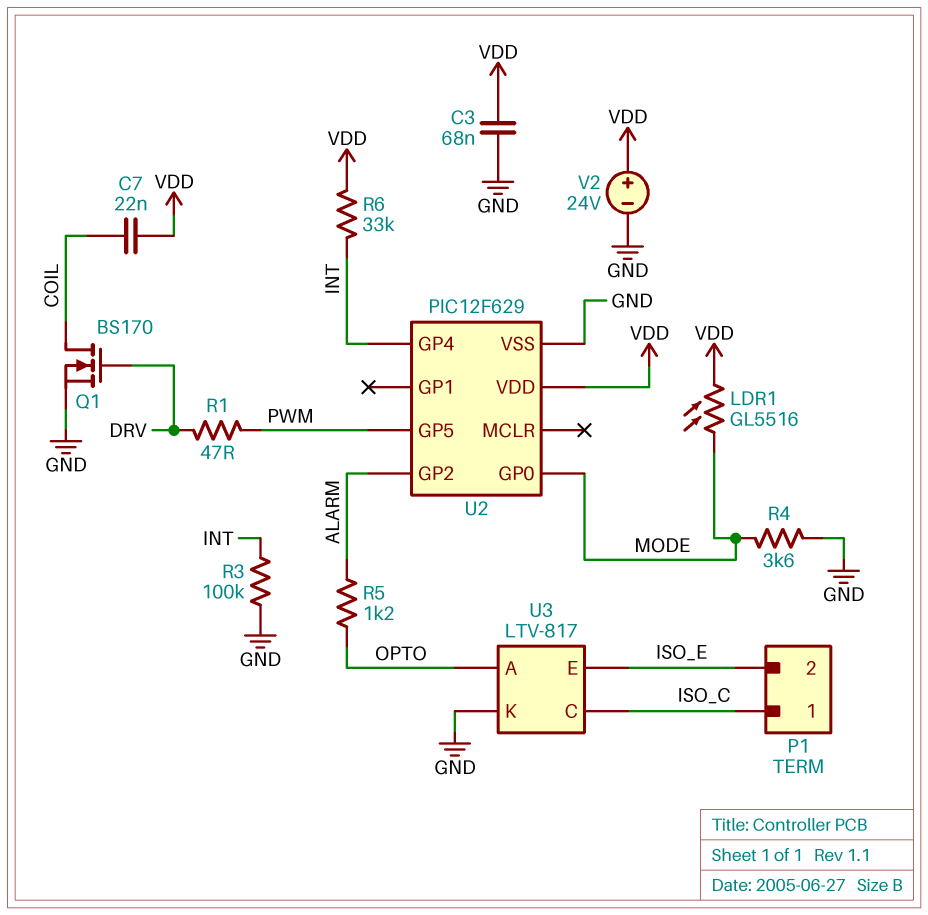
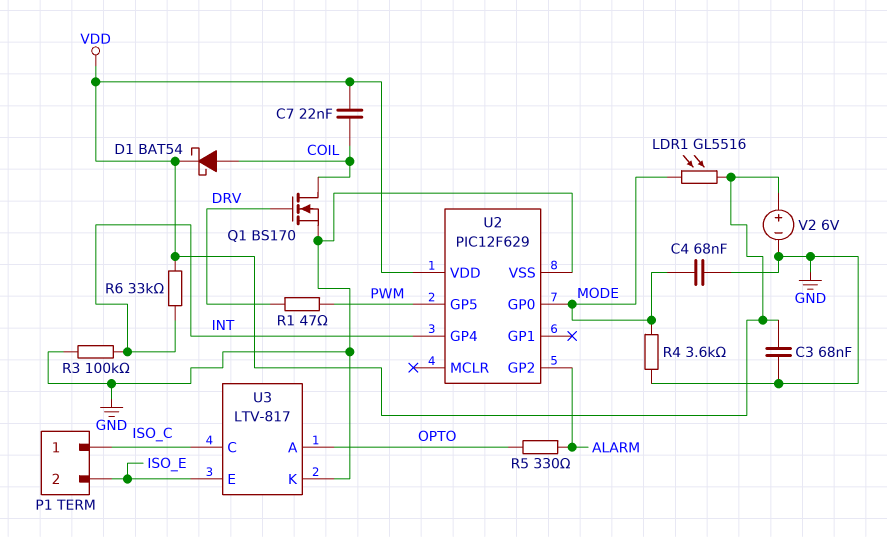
C4: none -> 68nF (GND, MODE)
D1: none -> schottky BAT54 (A COIL, K VDD)
R5: 1.2k (ALARM, OPTO) -> 330 (ALARM, OPTO)
V2: 24V (plus VDD, minus GND) -> 6V (plus VDD, minus GND)

